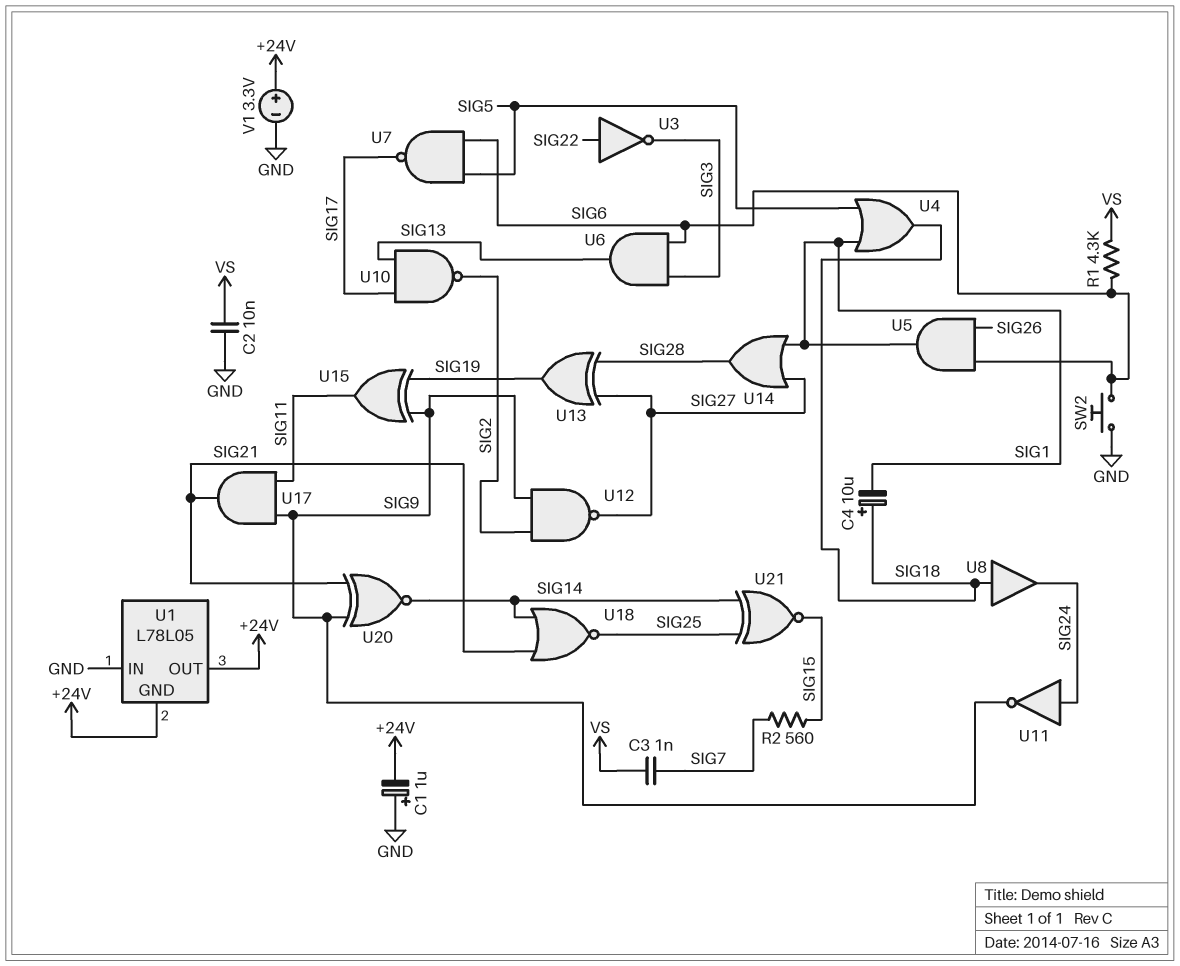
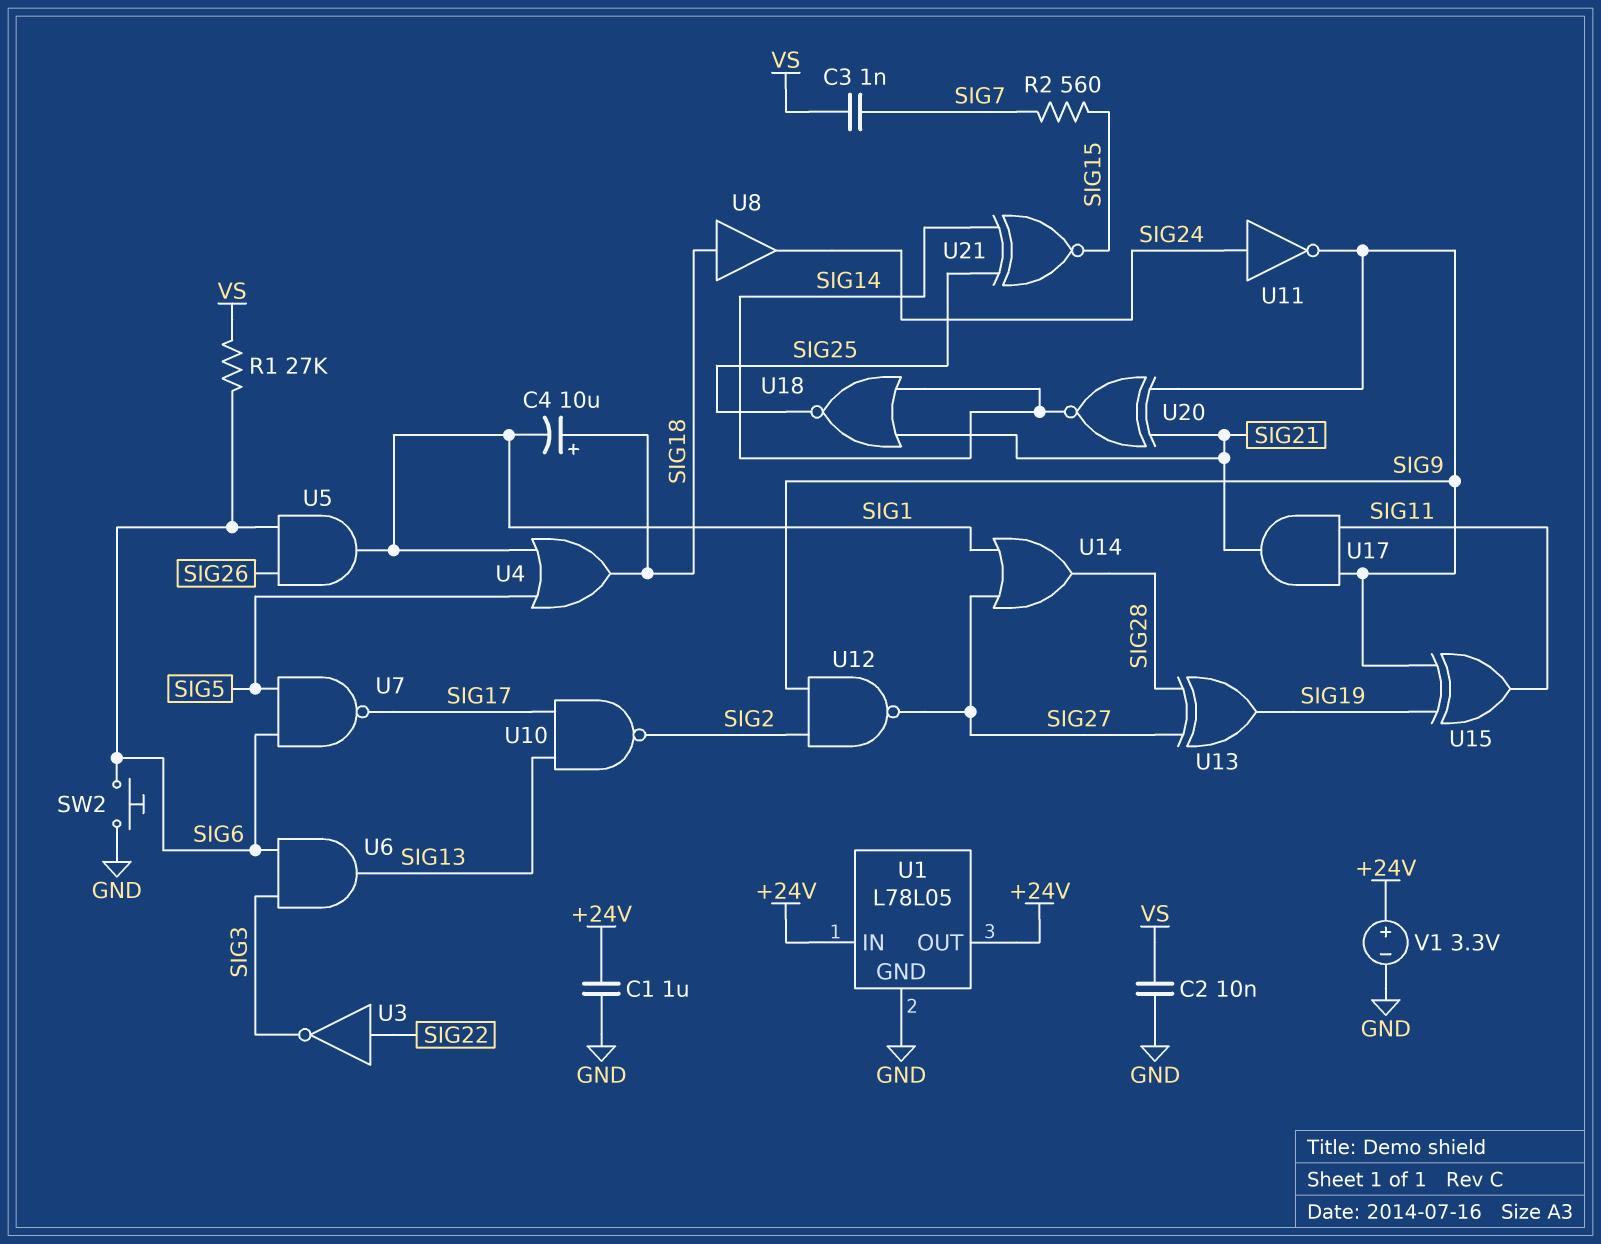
C1: 1uF (plus GND, minus +24V) -> 1uF (+24V, GND)
R1: 4.3k (SIG6, VS) -> 27k (SIG6, VS)
U1 pin GND: +24V -> GND
U1 pin IN: GND -> +24V

